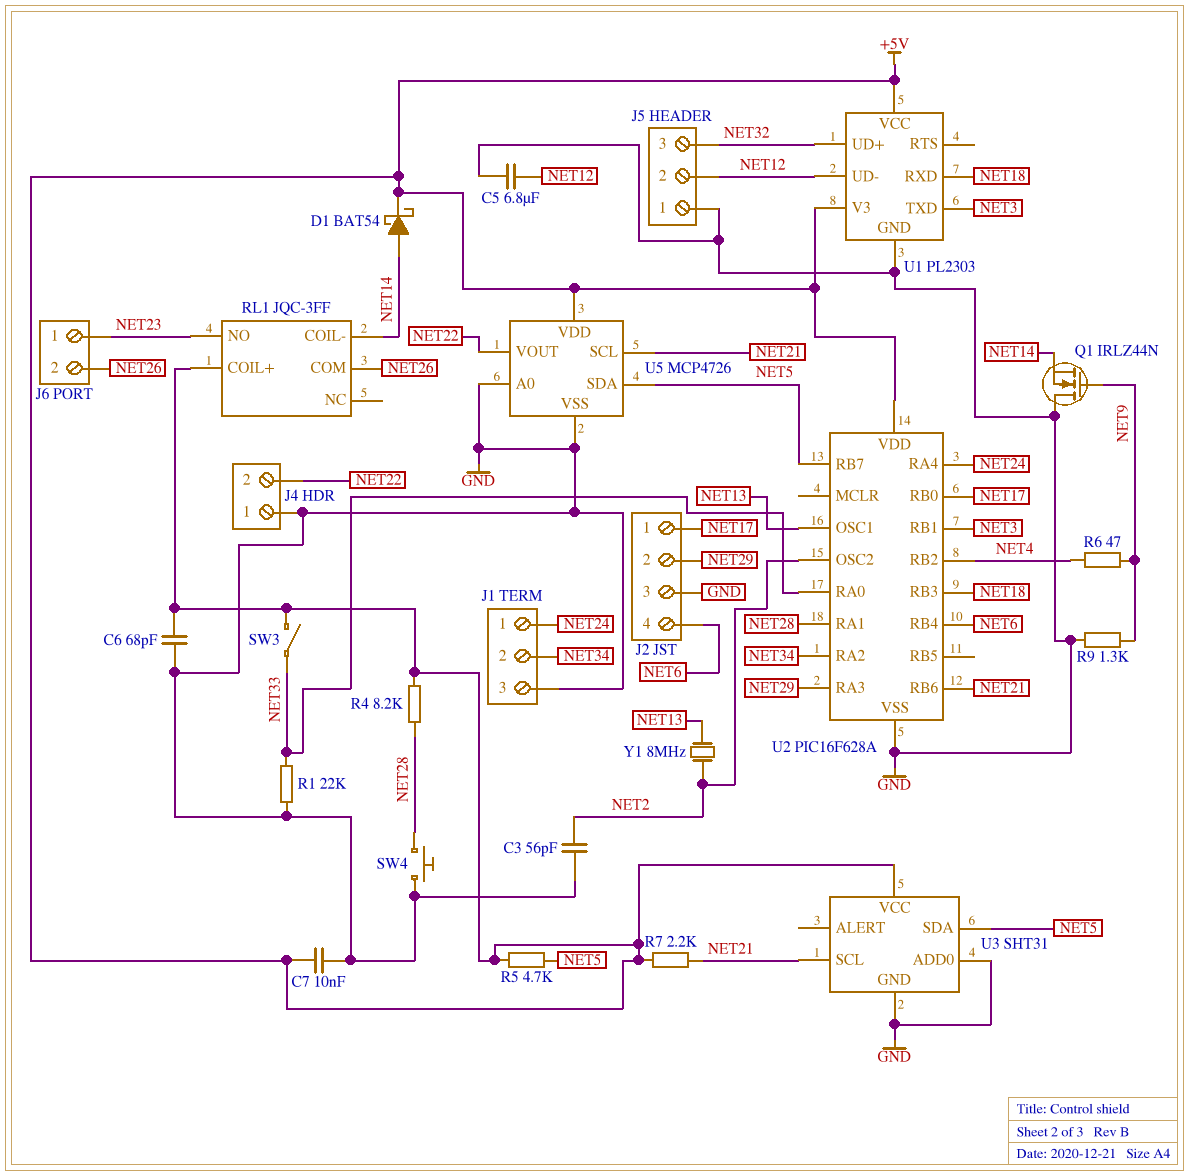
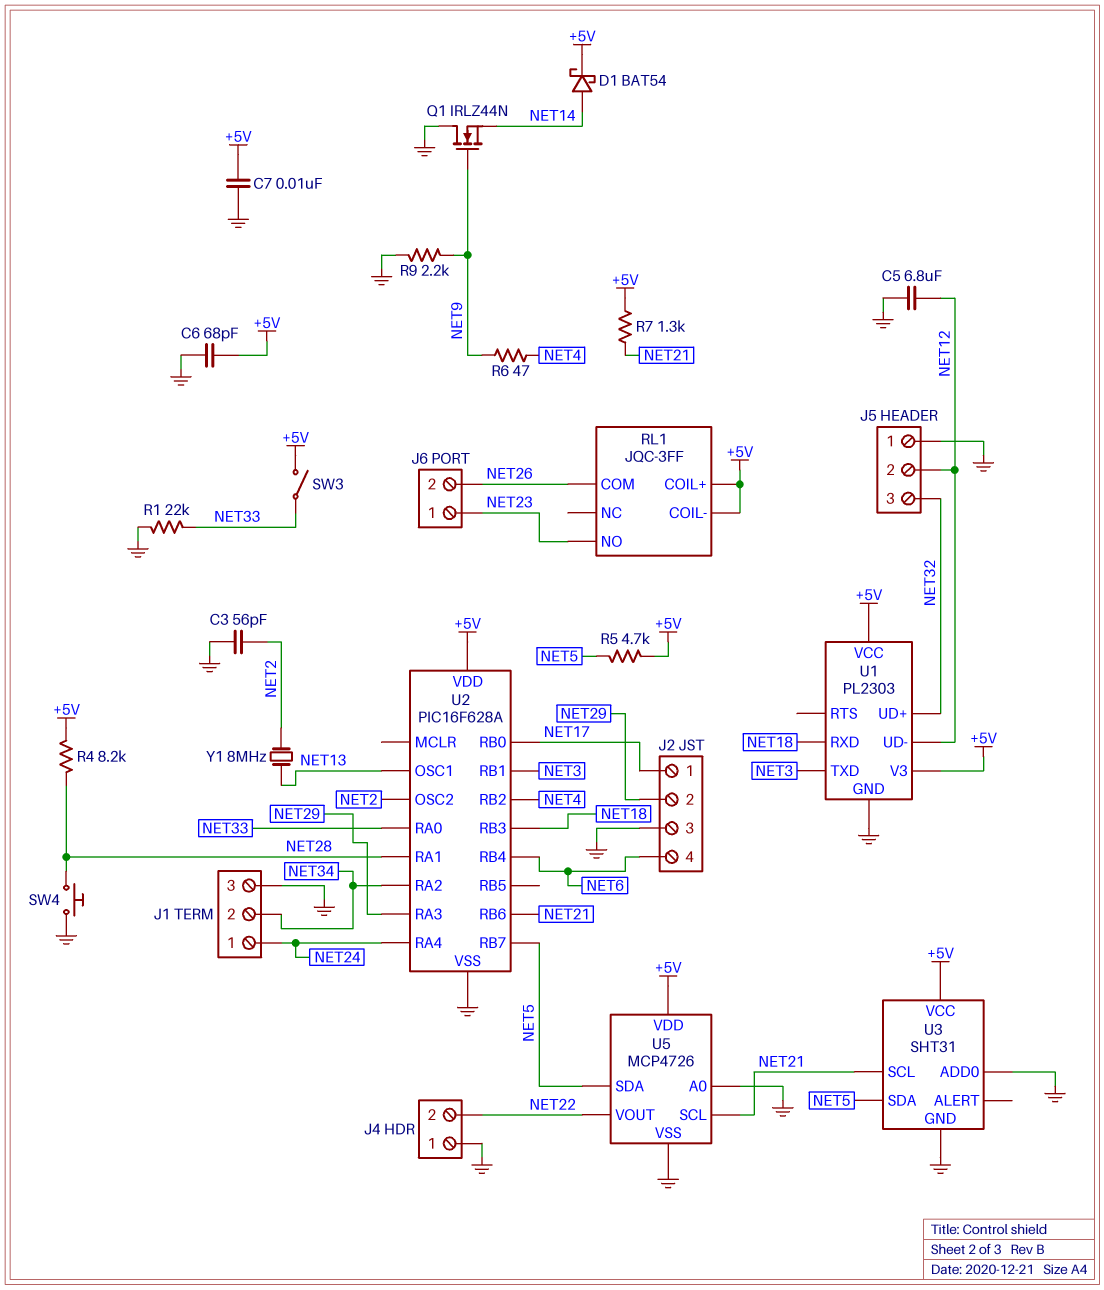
R7: 2.2k (+5V, NET21) -> 1.3k (+5V, NET21)
R9: 1.3k (GND, NET9) -> 2.2k (GND, NET9)
RL1 pin COIL-: NET14 -> +5V

